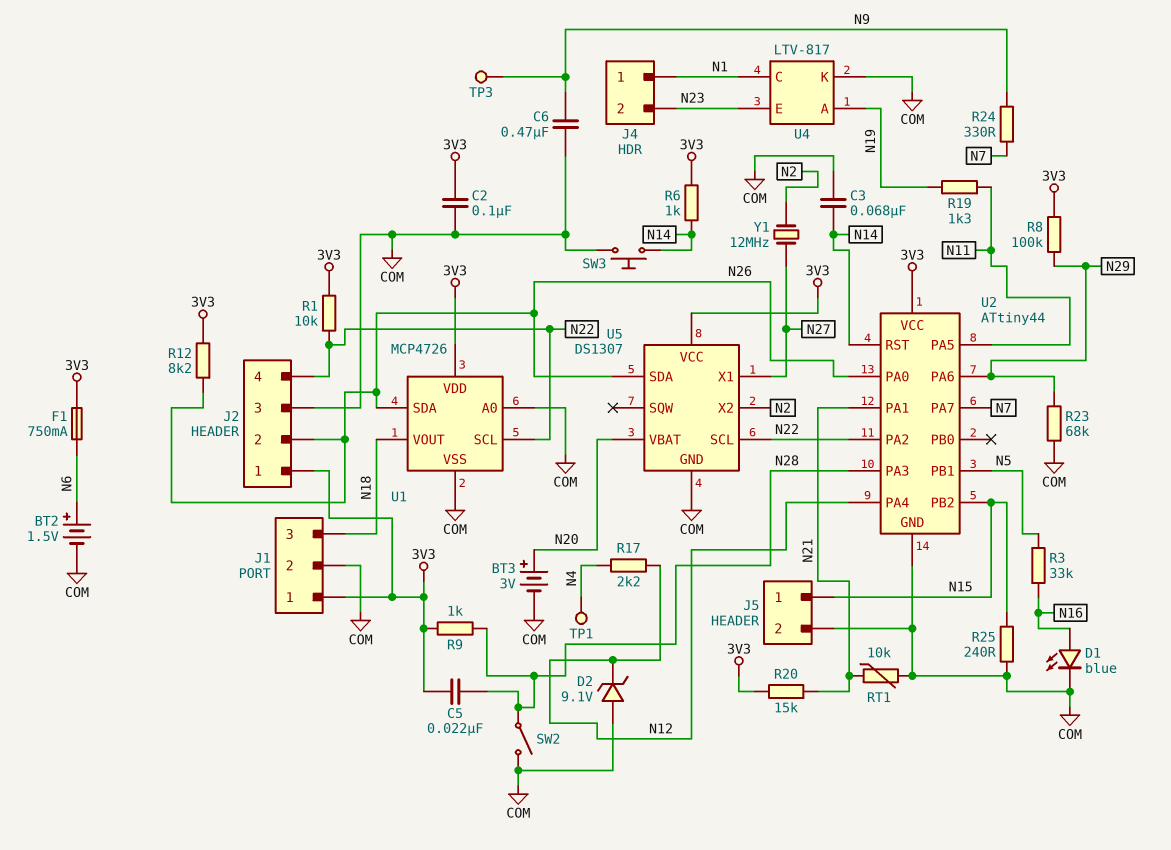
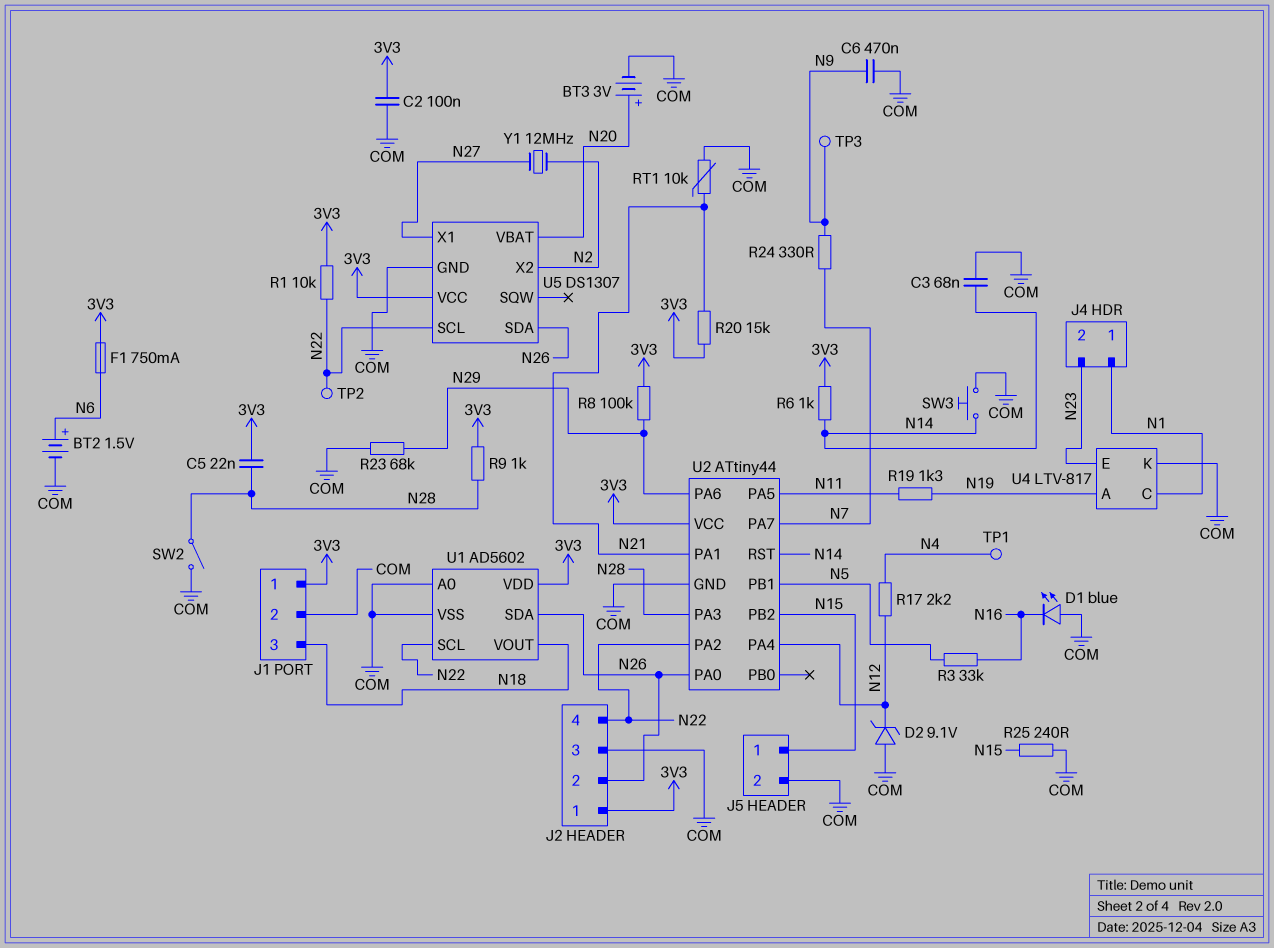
D1: LED blue (A N16, K COM) -> LED blue (A COM, K N16)
R12: 8.2k (3V3, N26) -> none
TP2: none -> test point (N22)
U1: MCP4726 -> AD5602

